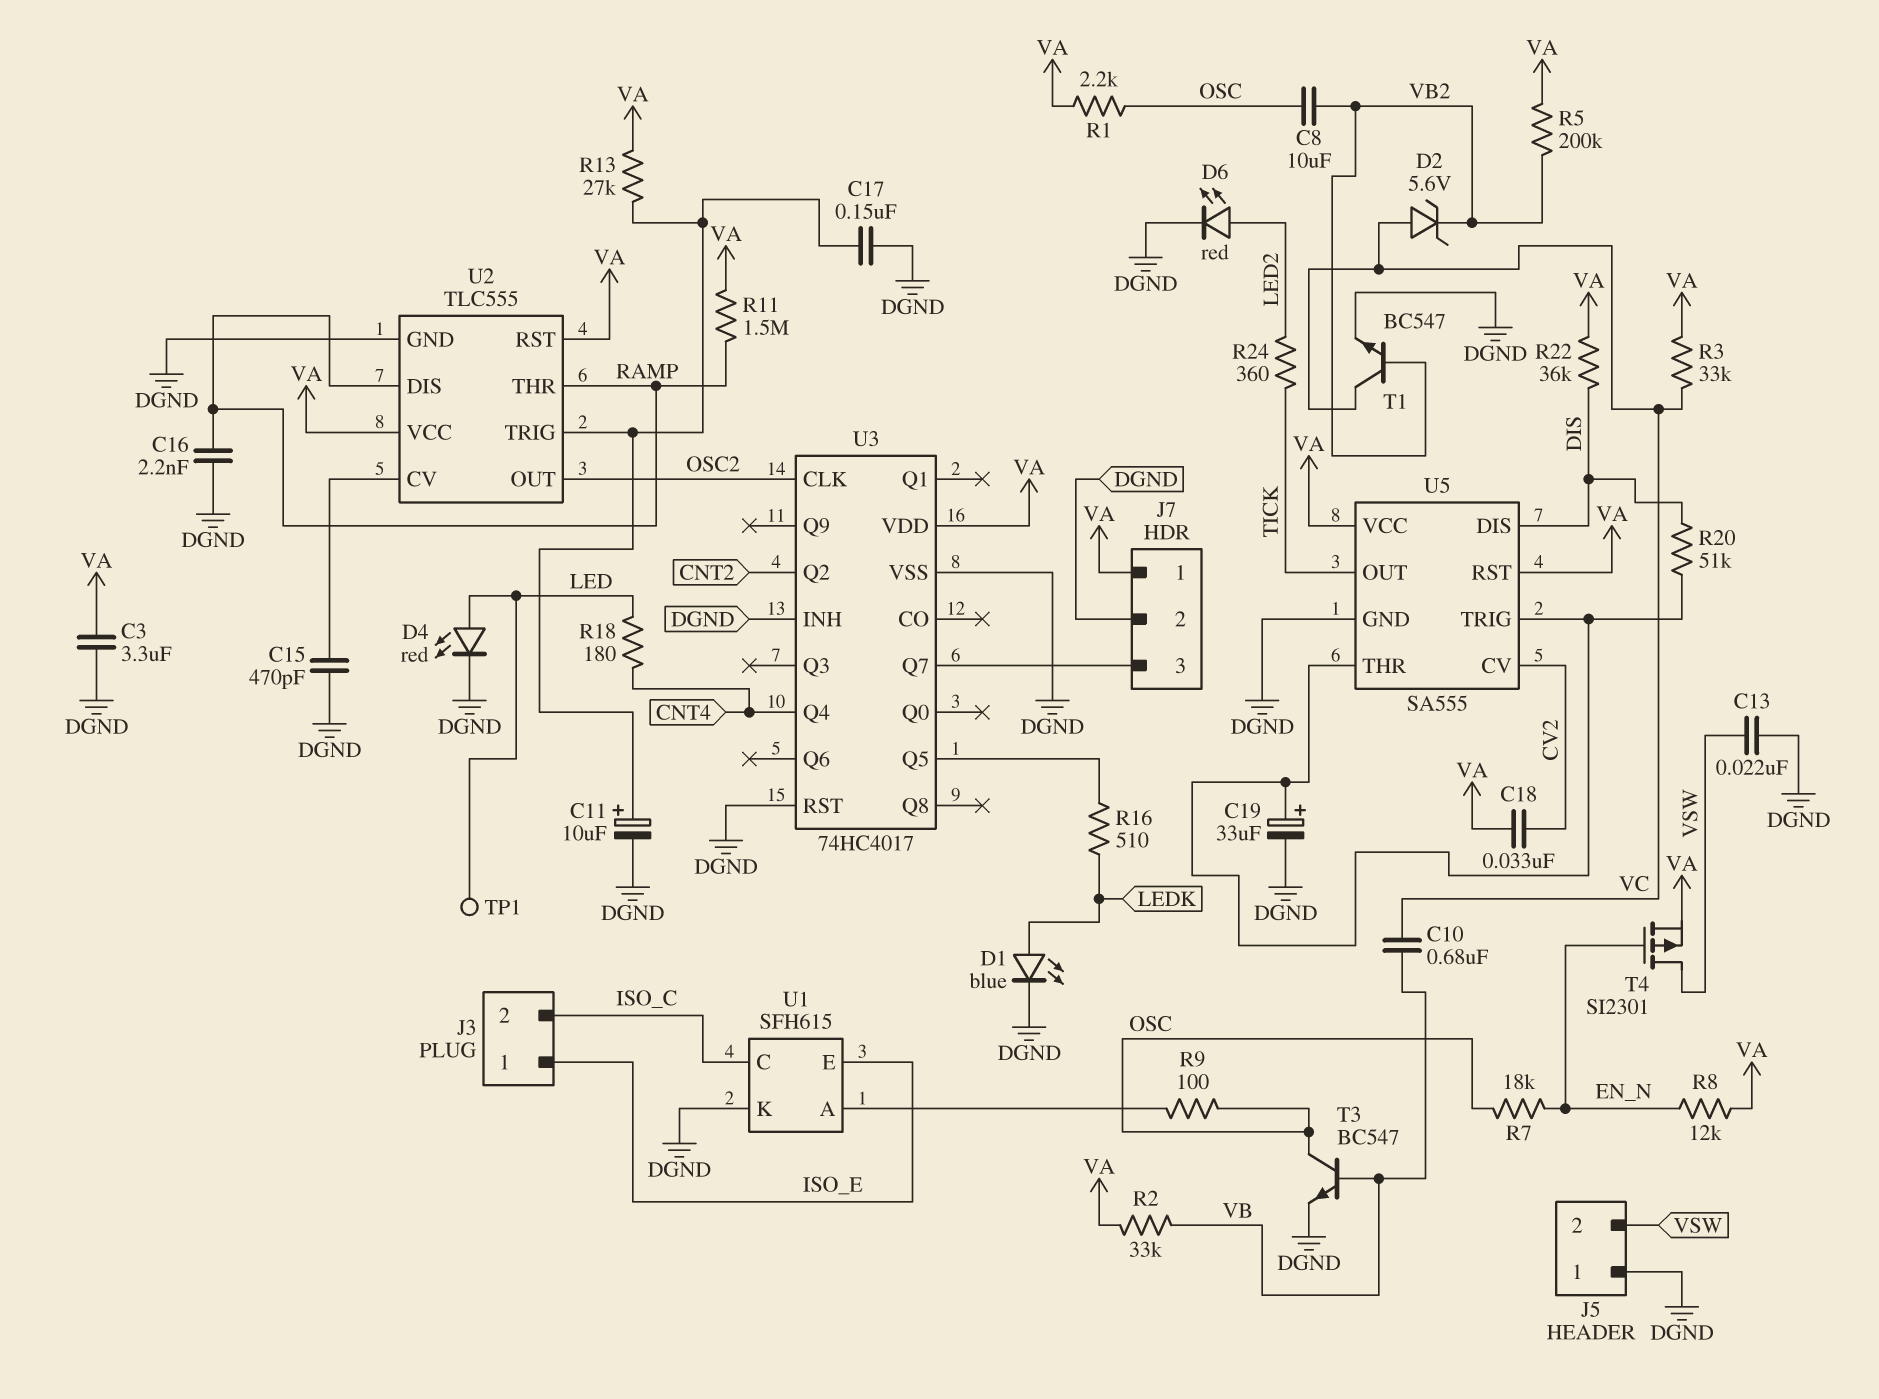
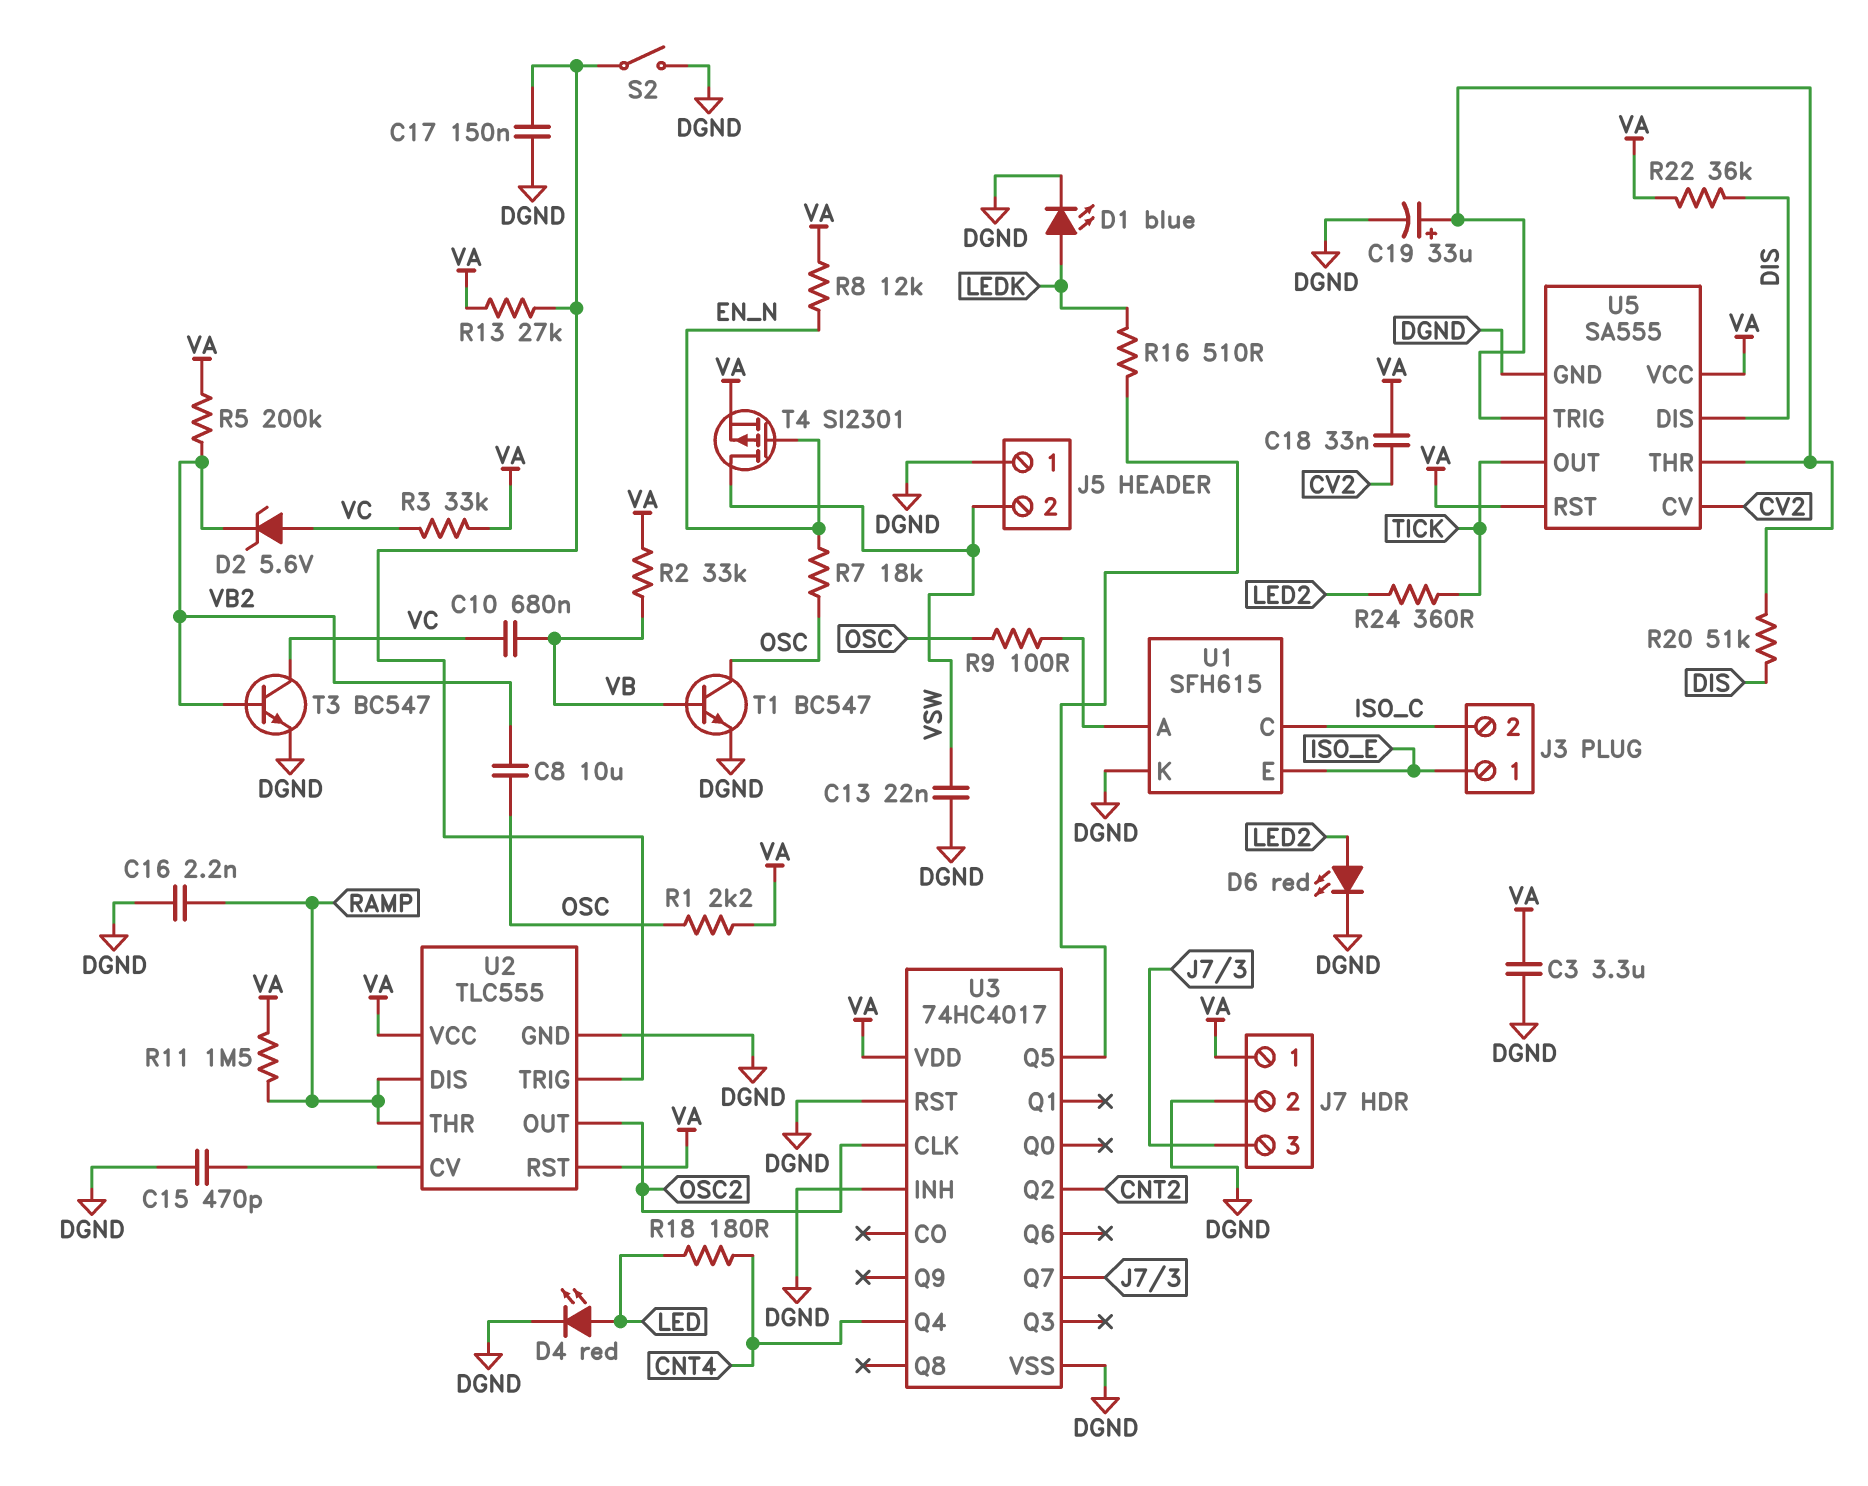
C11: 10uF (plus U2/TRIG, minus DGND) -> none
S2: none -> switch (DGND, U2/TRIG)
T1: NPN BC547 (B VB2, C VC, E DGND) -> NPN BC547 (B VB, C OSC, E DGND)
T3: NPN BC547 (B VB, C OSC, E DGND) -> NPN BC547 (B VB2, C VC, E DGND)
TP1: test point (LED) -> none

